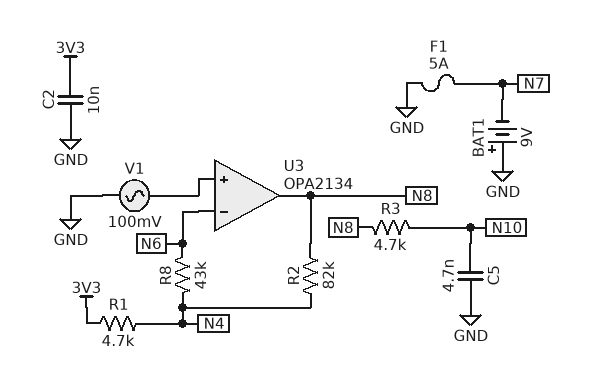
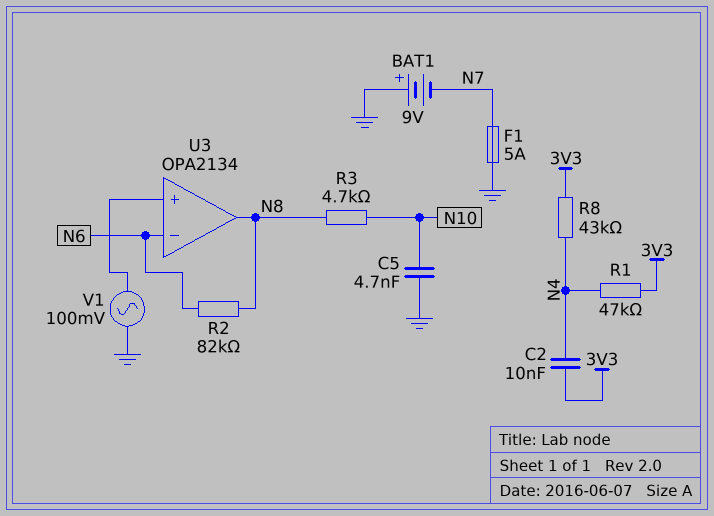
C2: 10nF (3V3, GND) -> 10nF (3V3, N4)
R1: 4.7k (3V3, N4) -> 47k (3V3, N4)
R2: 82k (N4, N8) -> 82k (N6, N8)
R8: 43k (N4, N6) -> 43k (3V3, N4)

